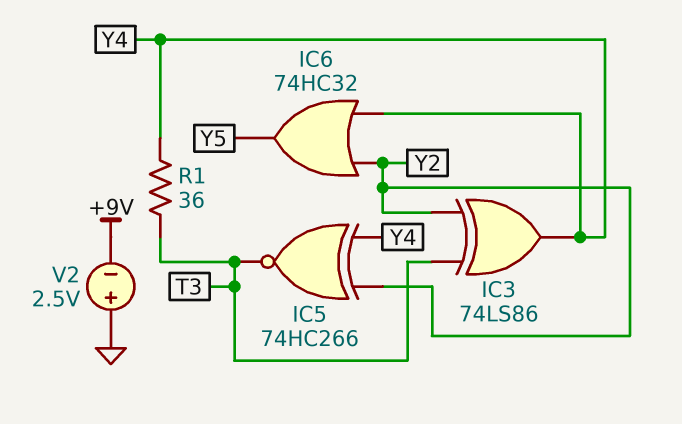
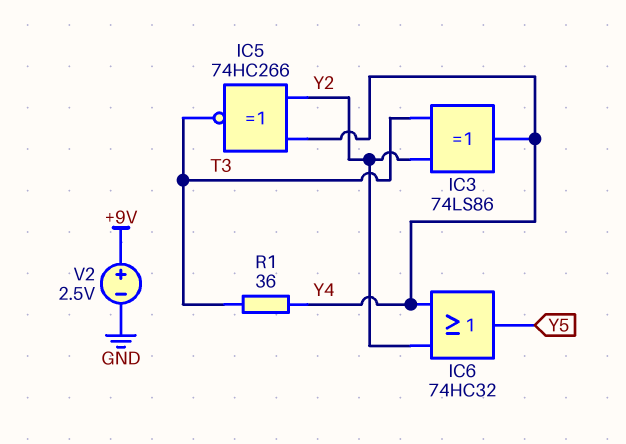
V2: 2.5V (plus GND, minus +9V) -> 2.5V (plus +9V, minus GND)

